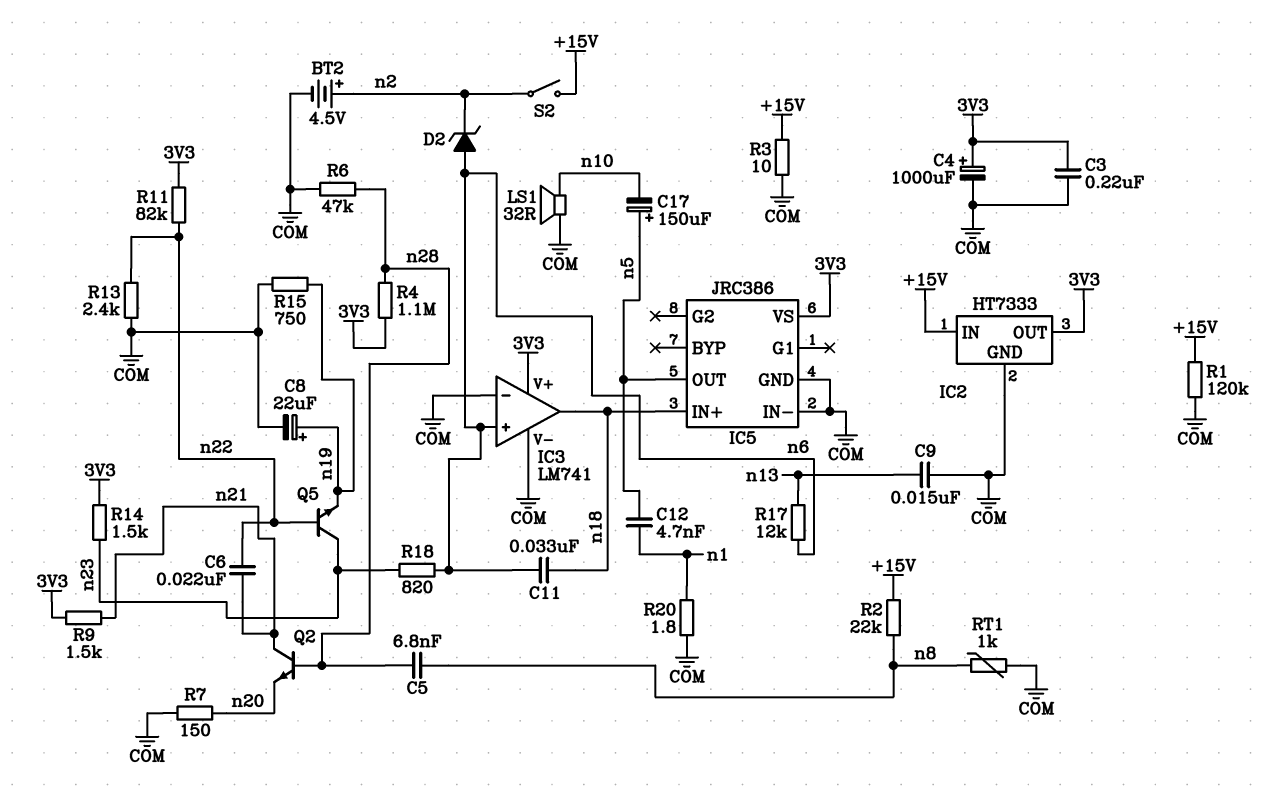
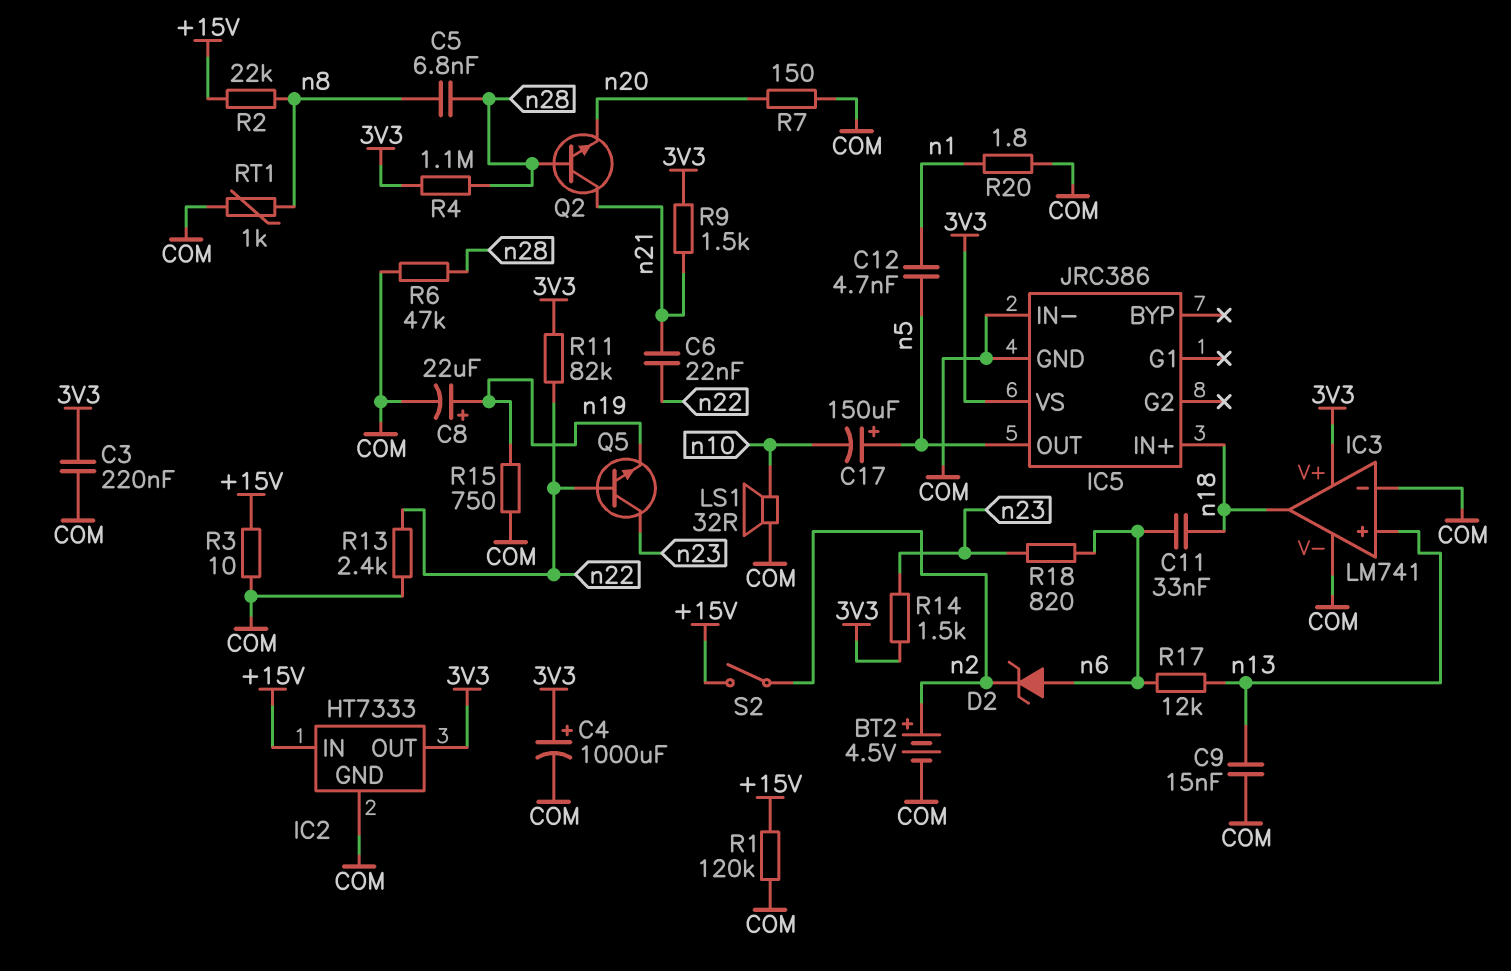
IC3 pin in+: n6 -> n13

